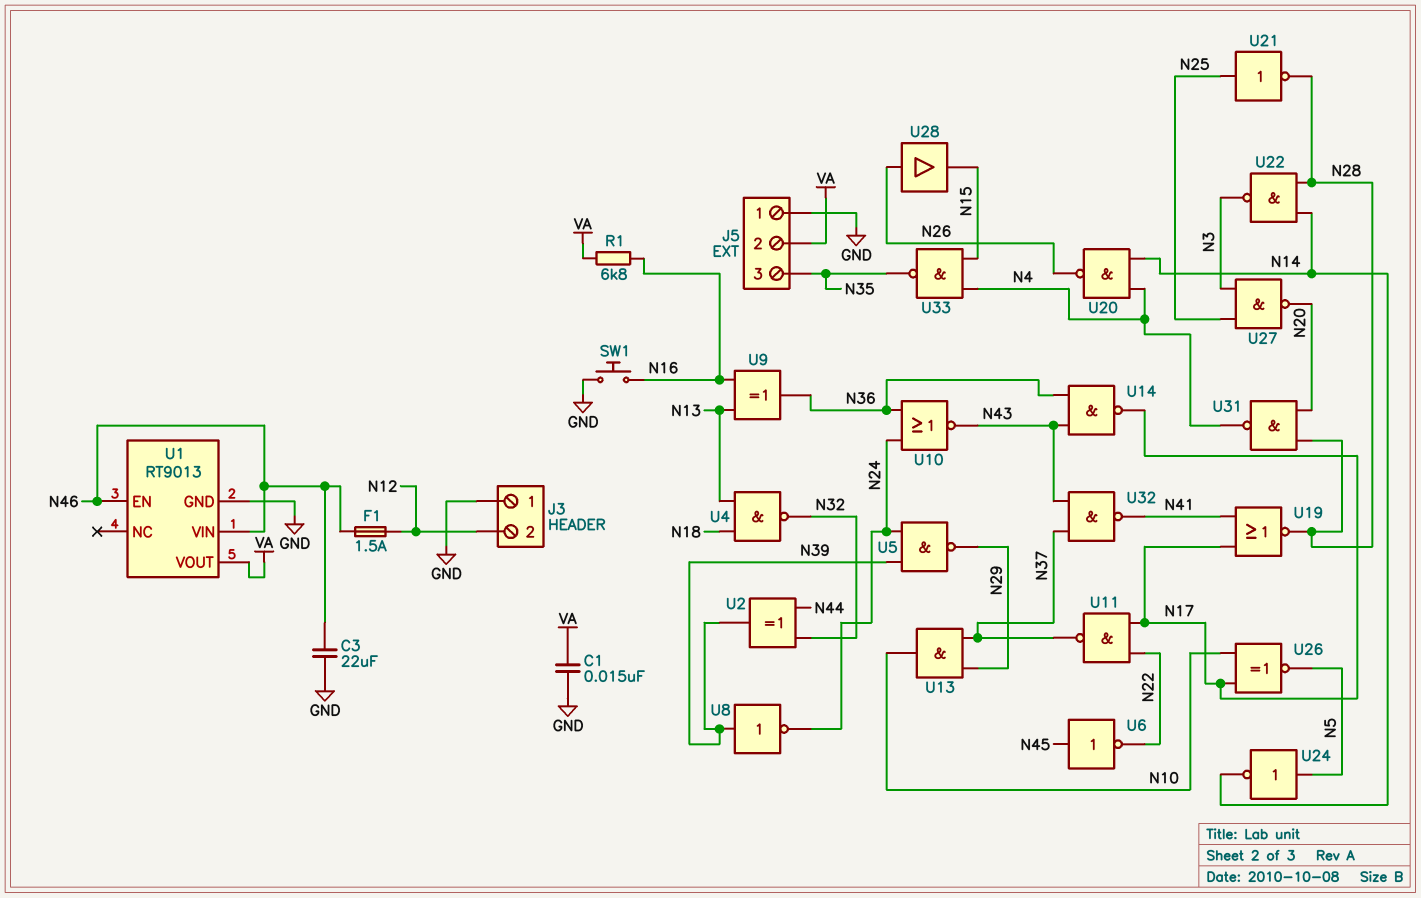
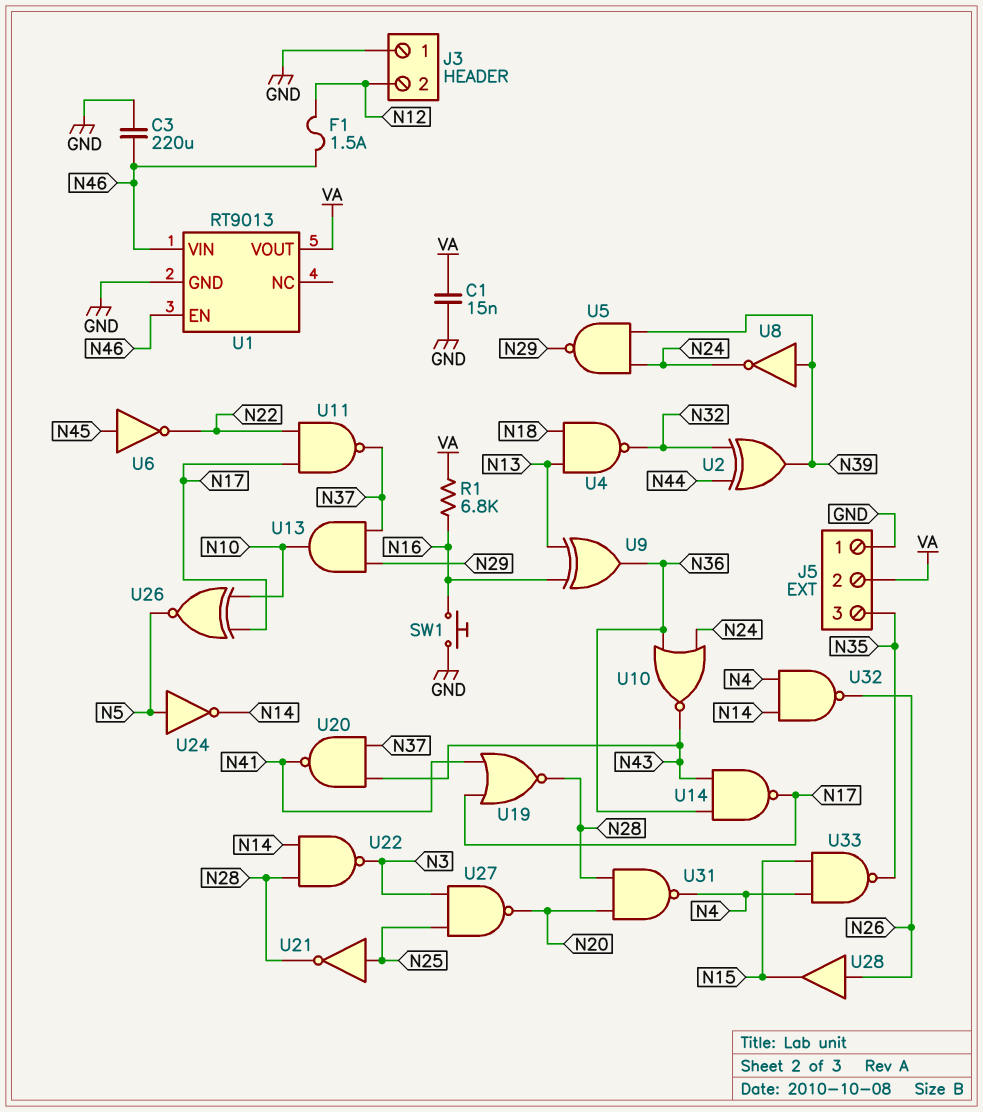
C3: 22uF (GND, N46) -> 220uF (GND, N46)
U20: NAND (in N4, in N14, out N26) -> NAND (in N37, in N43, out N41)
U32: NAND (in N37, in N43, out N41) -> NAND (in N4, in N14, out N26)

